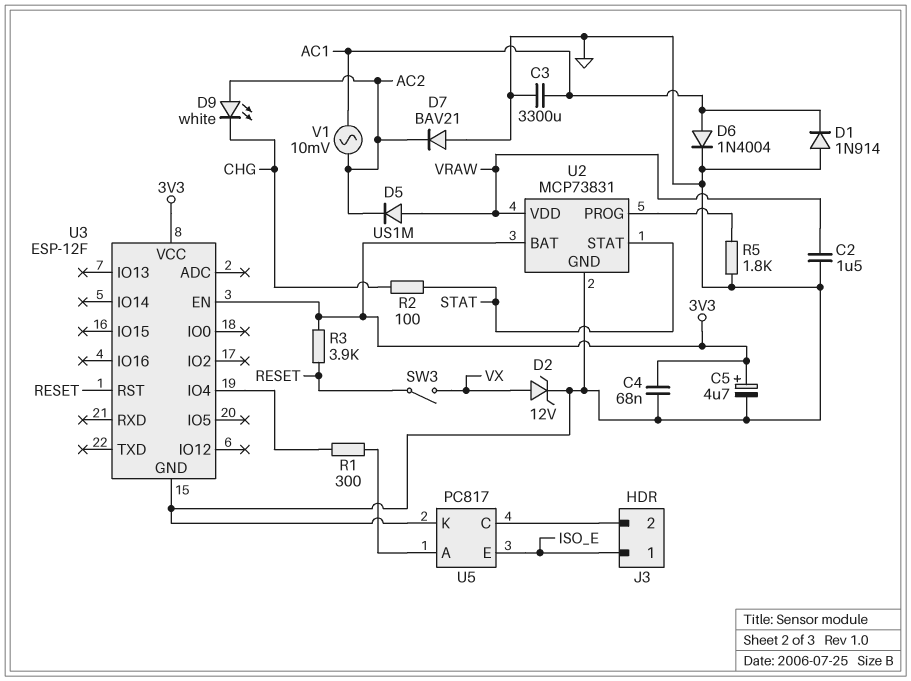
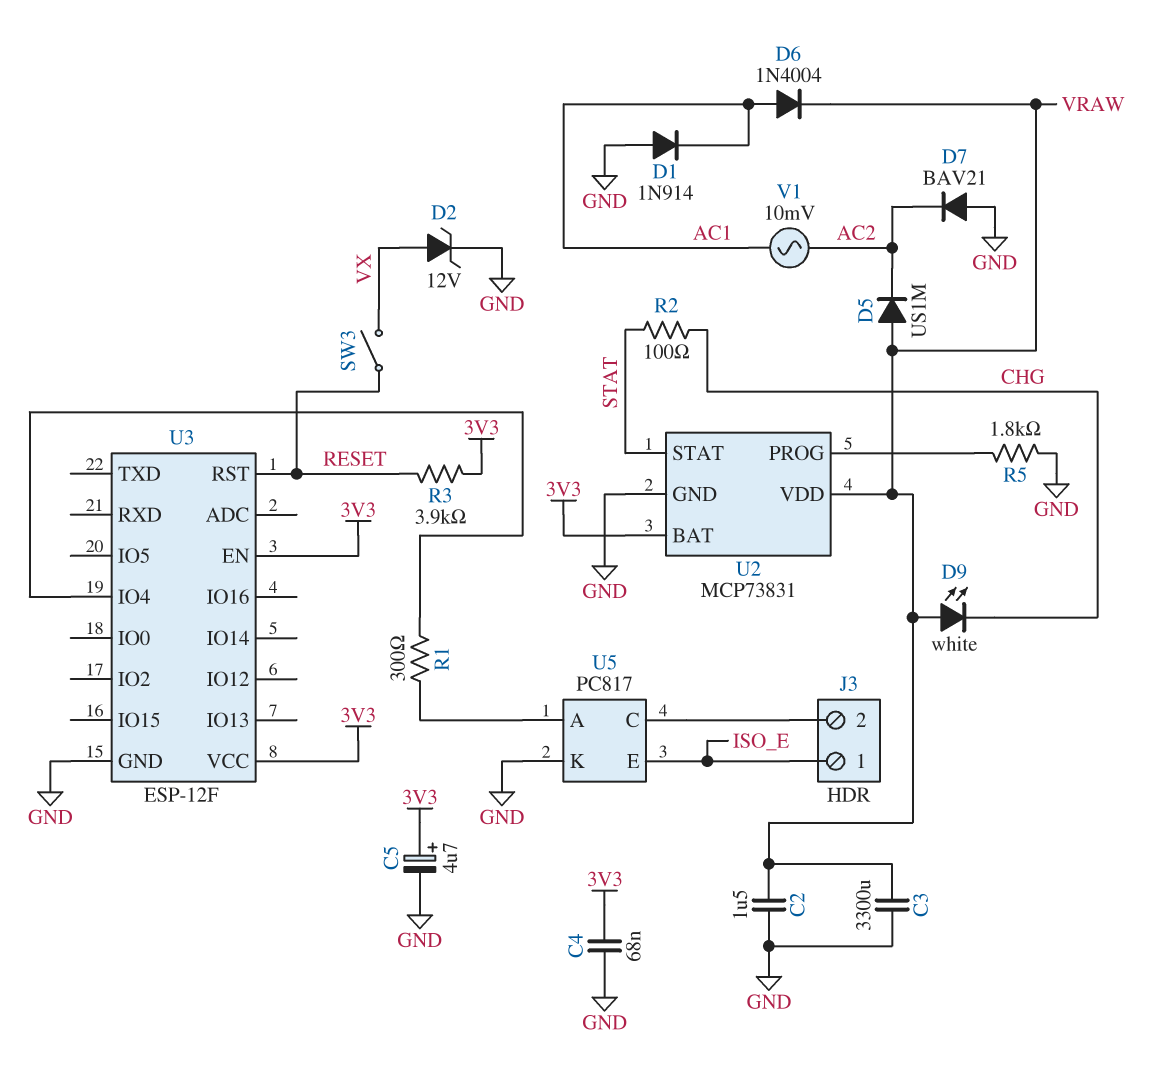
C3: 3300uF (AC1, GND) -> 3300uF (GND, VRAW)
D6: diode 1N4004 (A AC1, K GND) -> diode 1N4004 (A AC1, K VRAW)
D9: LED white (A AC2, K CHG) -> LED white (A VRAW, K CHG)

